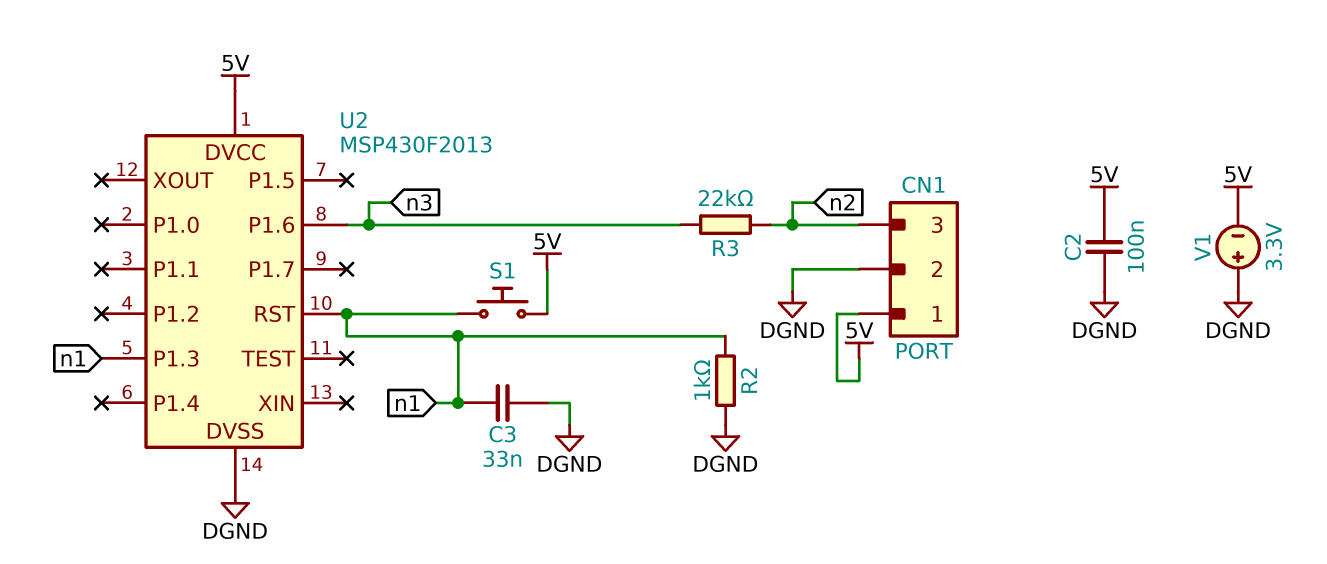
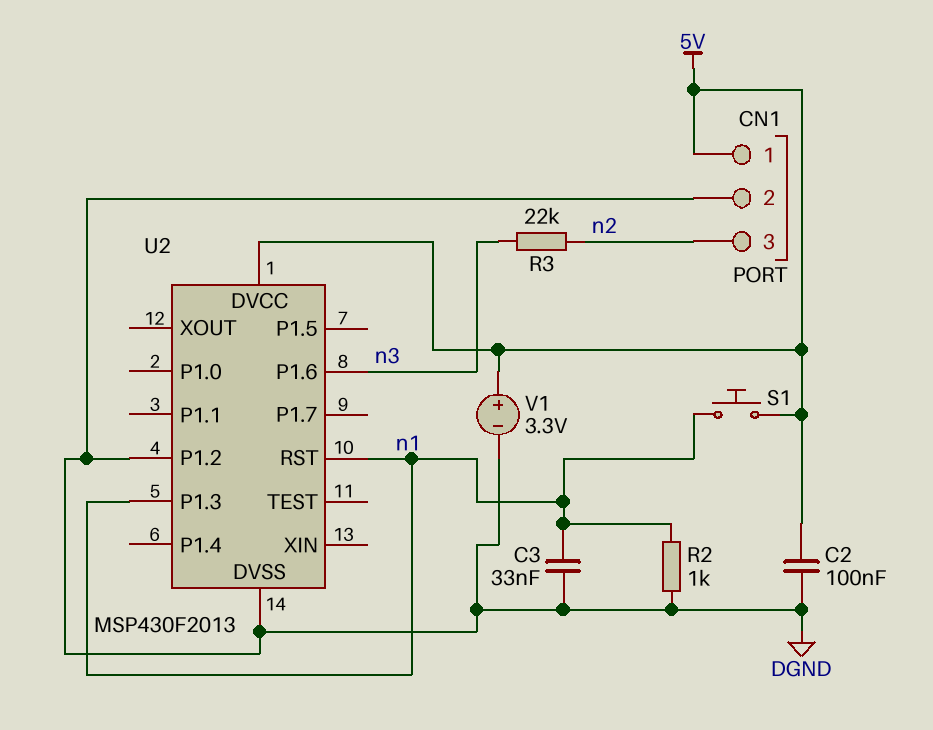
U2 pin P1.2: none -> DGND
V1: 3.3V (plus DGND, minus 5V) -> 3.3V (plus 5V, minus DGND)

